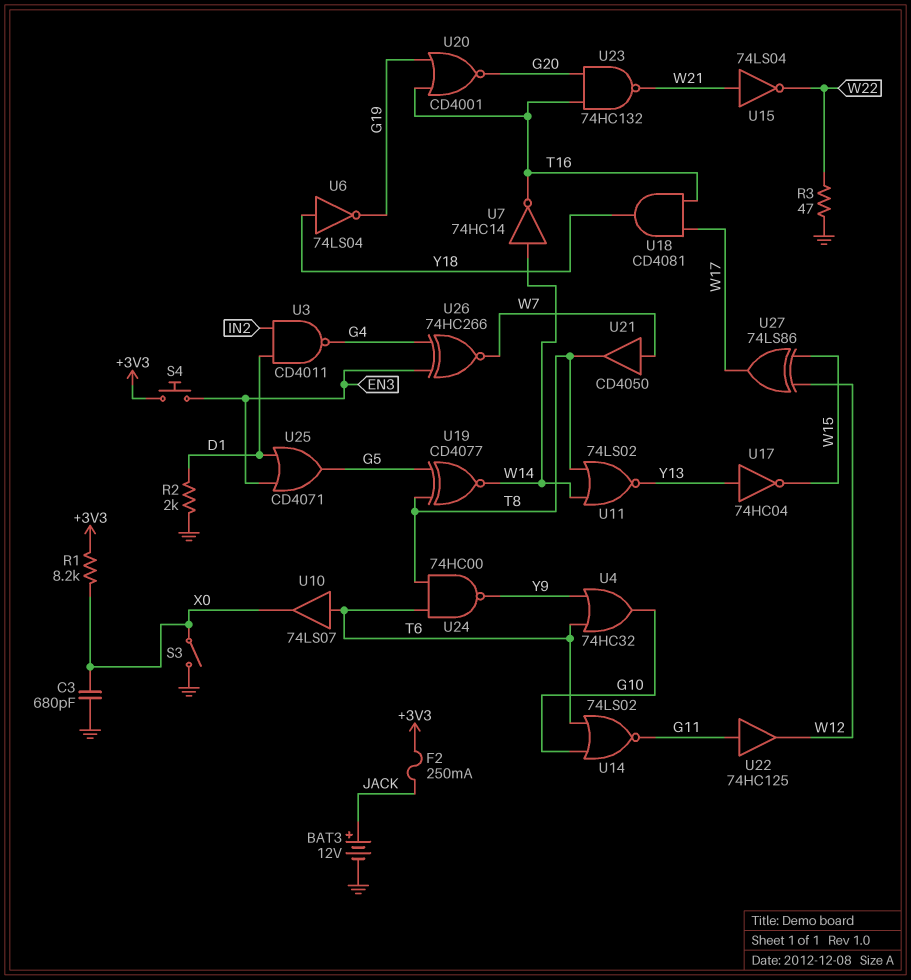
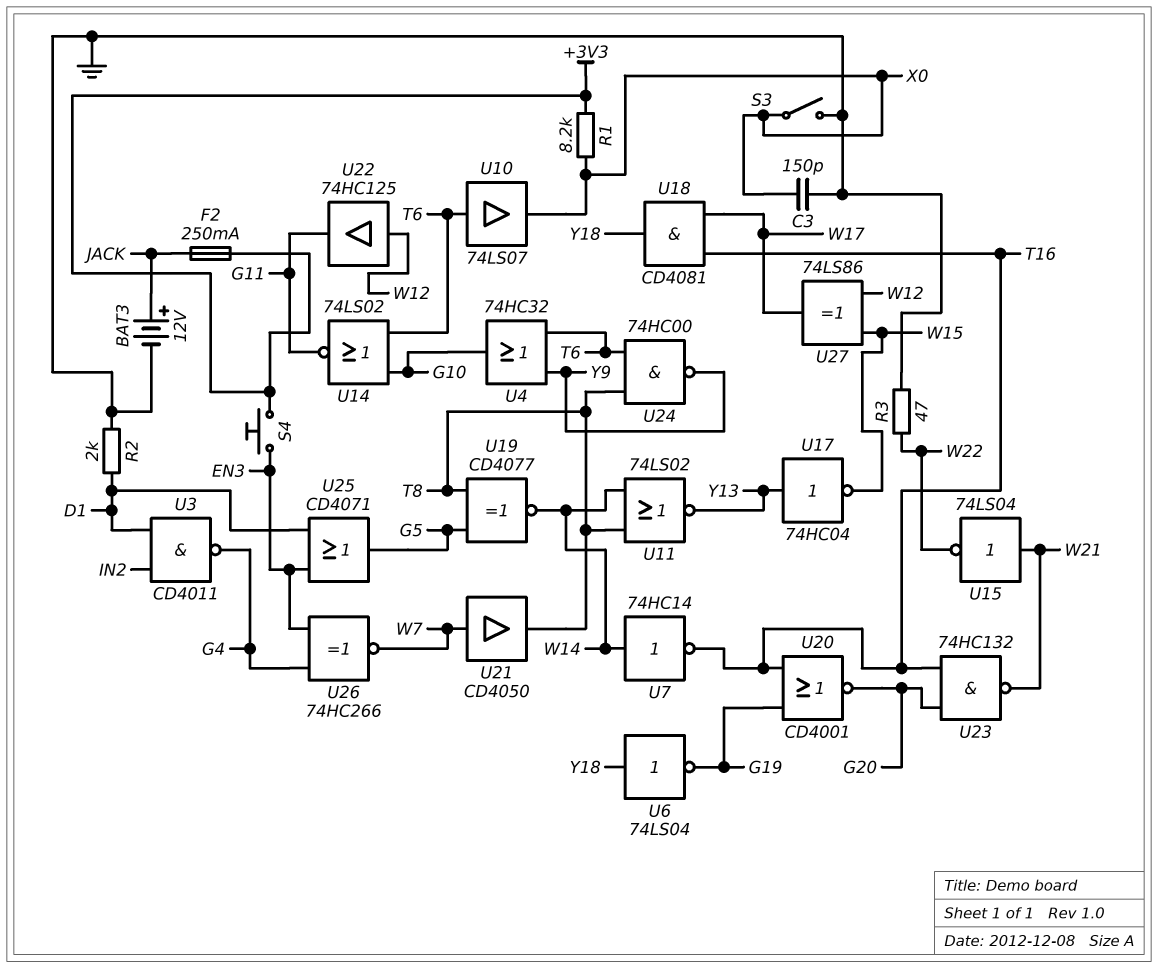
C3: 680pF (GND, X0) -> 150pF (GND, X0)
U22: buffer 74HC125 (in G11, out W12) -> buffer 74HC125 (in W12, out G11)

